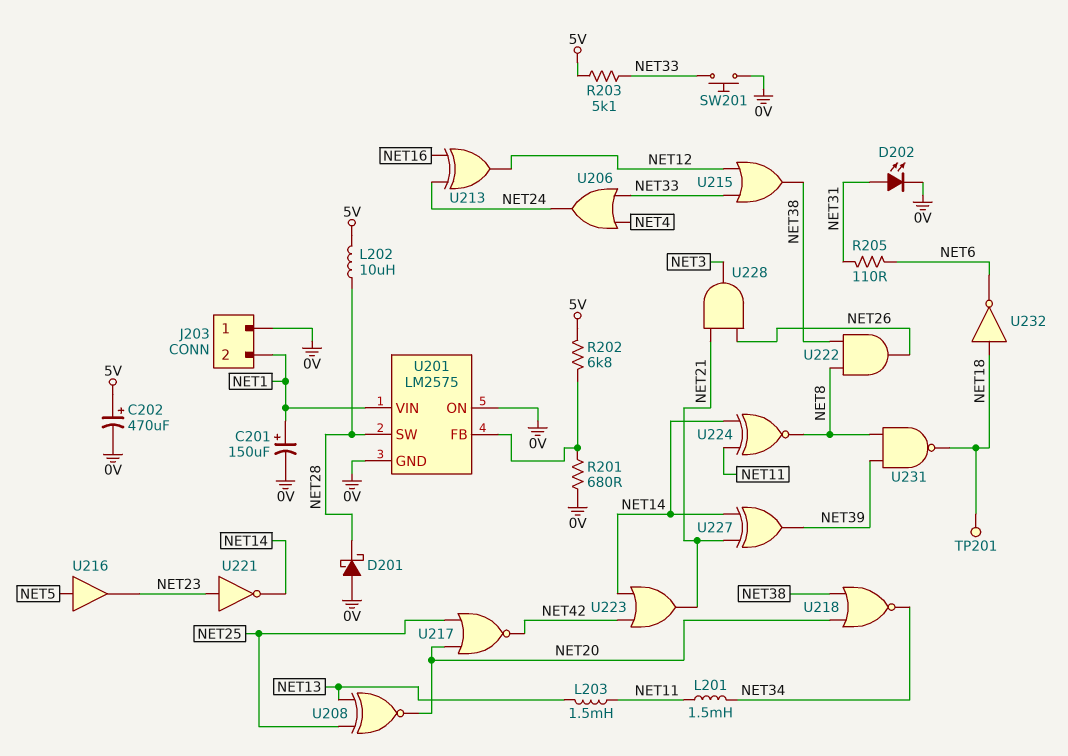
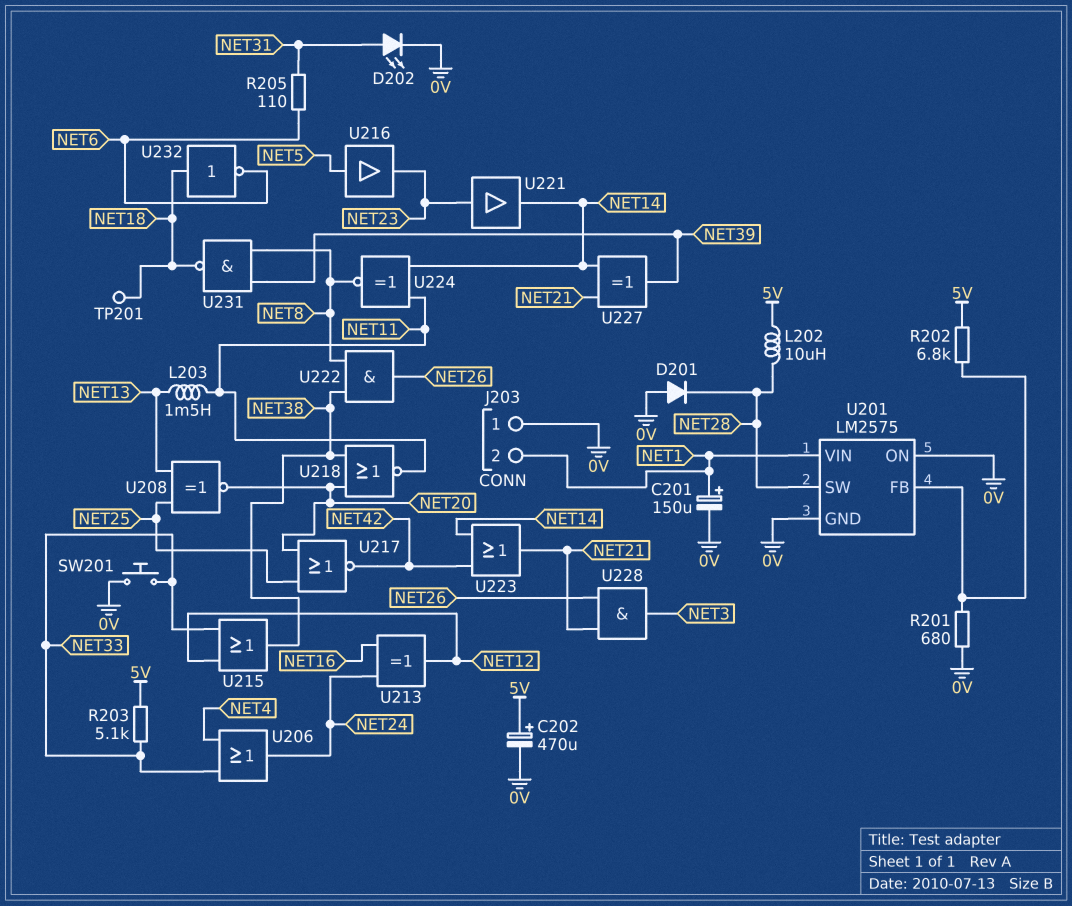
D201: schottky (A 0V, K NET28) -> diode (A 0V, K NET28)
L201: 1.5mH (NET11, NET34) -> none
U218: NOR (in NET20, in NET38, out NET34) -> NOR (in NET20, in NET38, out NET11)
U221: NOT (in NET23, out NET14) -> buffer (in NET23, out NET14)

